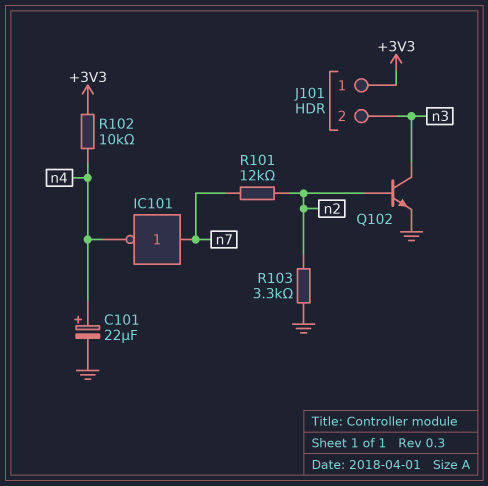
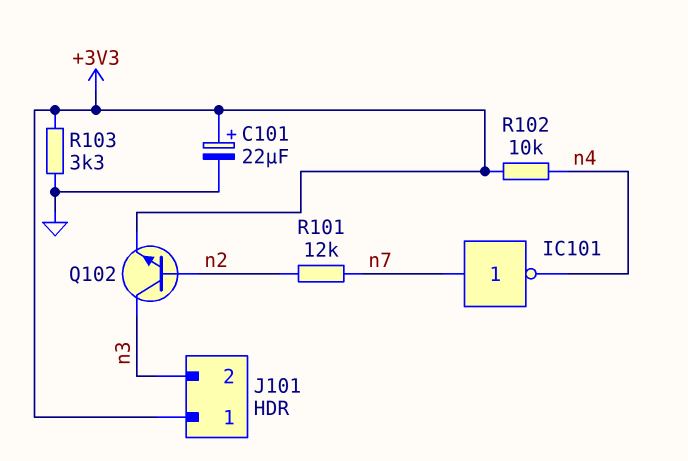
C101: 22uF (plus n4, minus GND) -> 22uF (plus +3V3, minus GND)
Q102: NPN (B n2, C n3, E GND) -> NPN (B n2, C n3, E +3V3)
R103: 3.3k (GND, n2) -> 3.3k (+3V3, GND)

